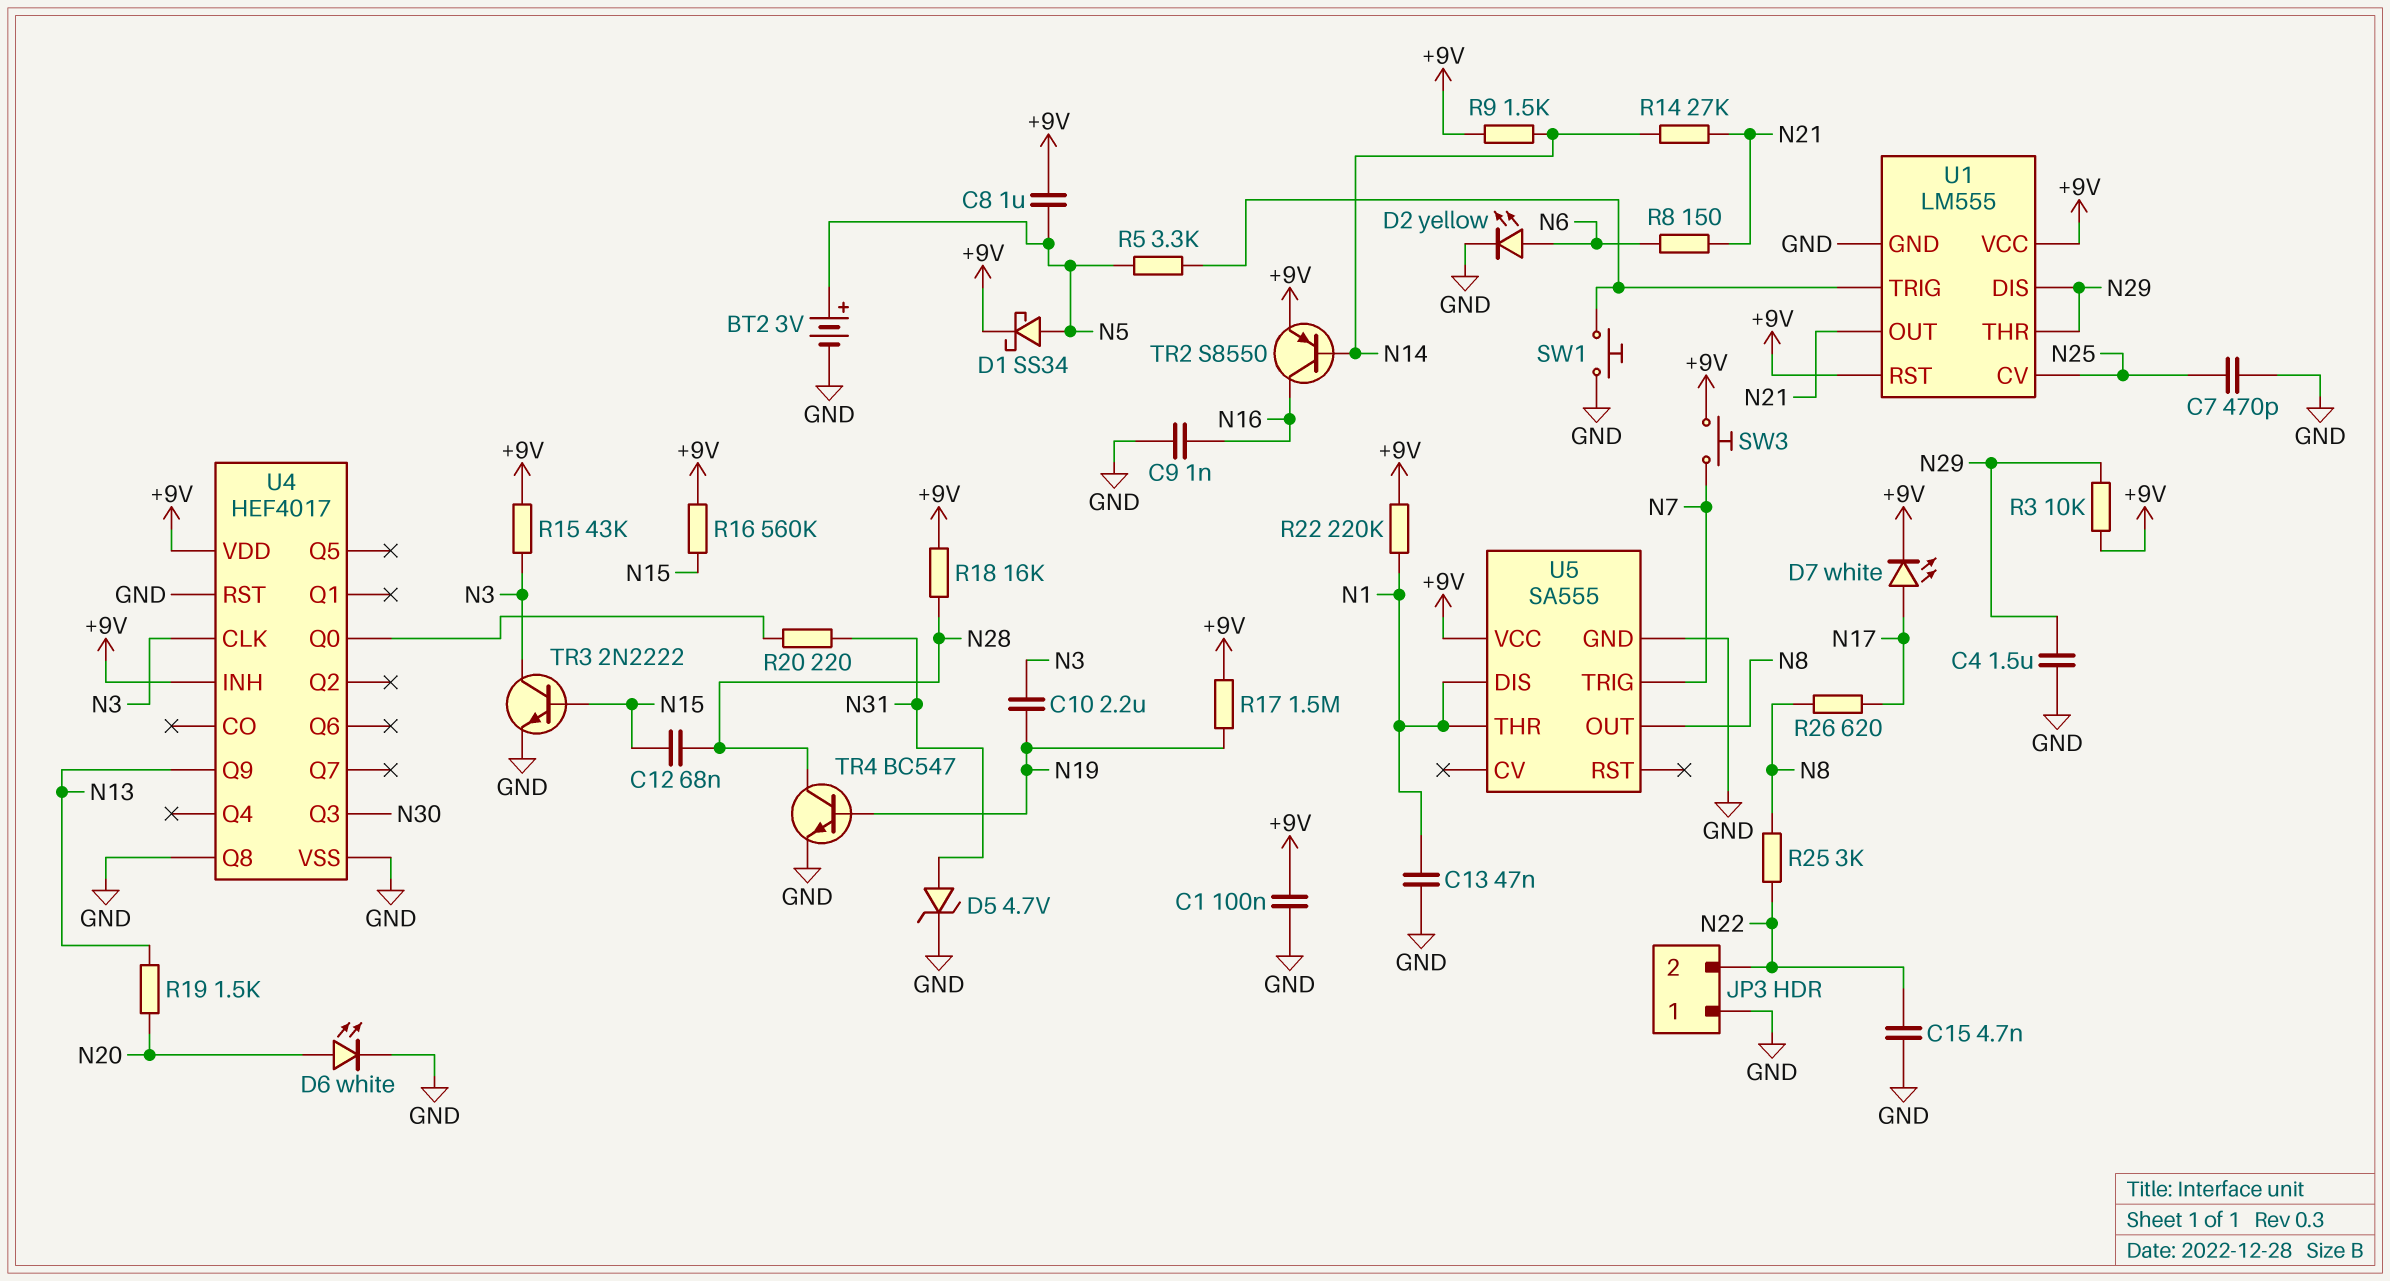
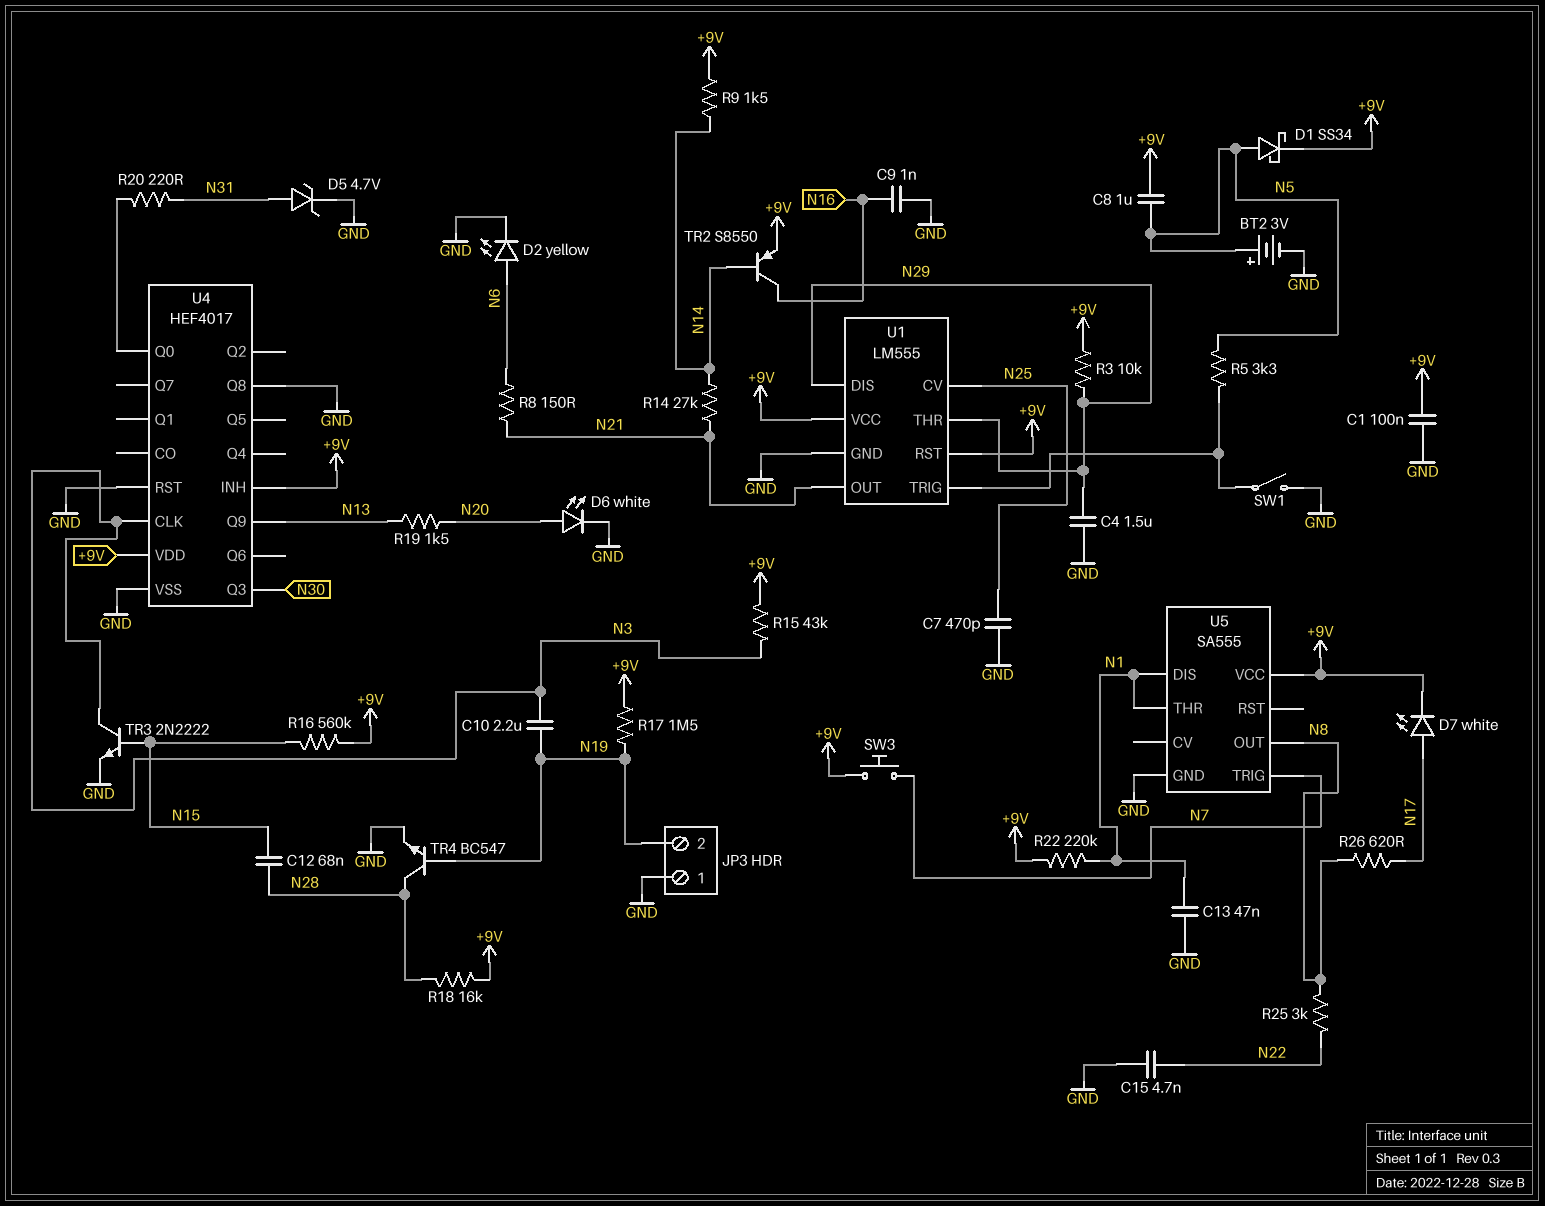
JP3 pin 2: N22 -> N19
SW1: button (GND, U1/TRIG) -> switch (GND, U1/TRIG)

